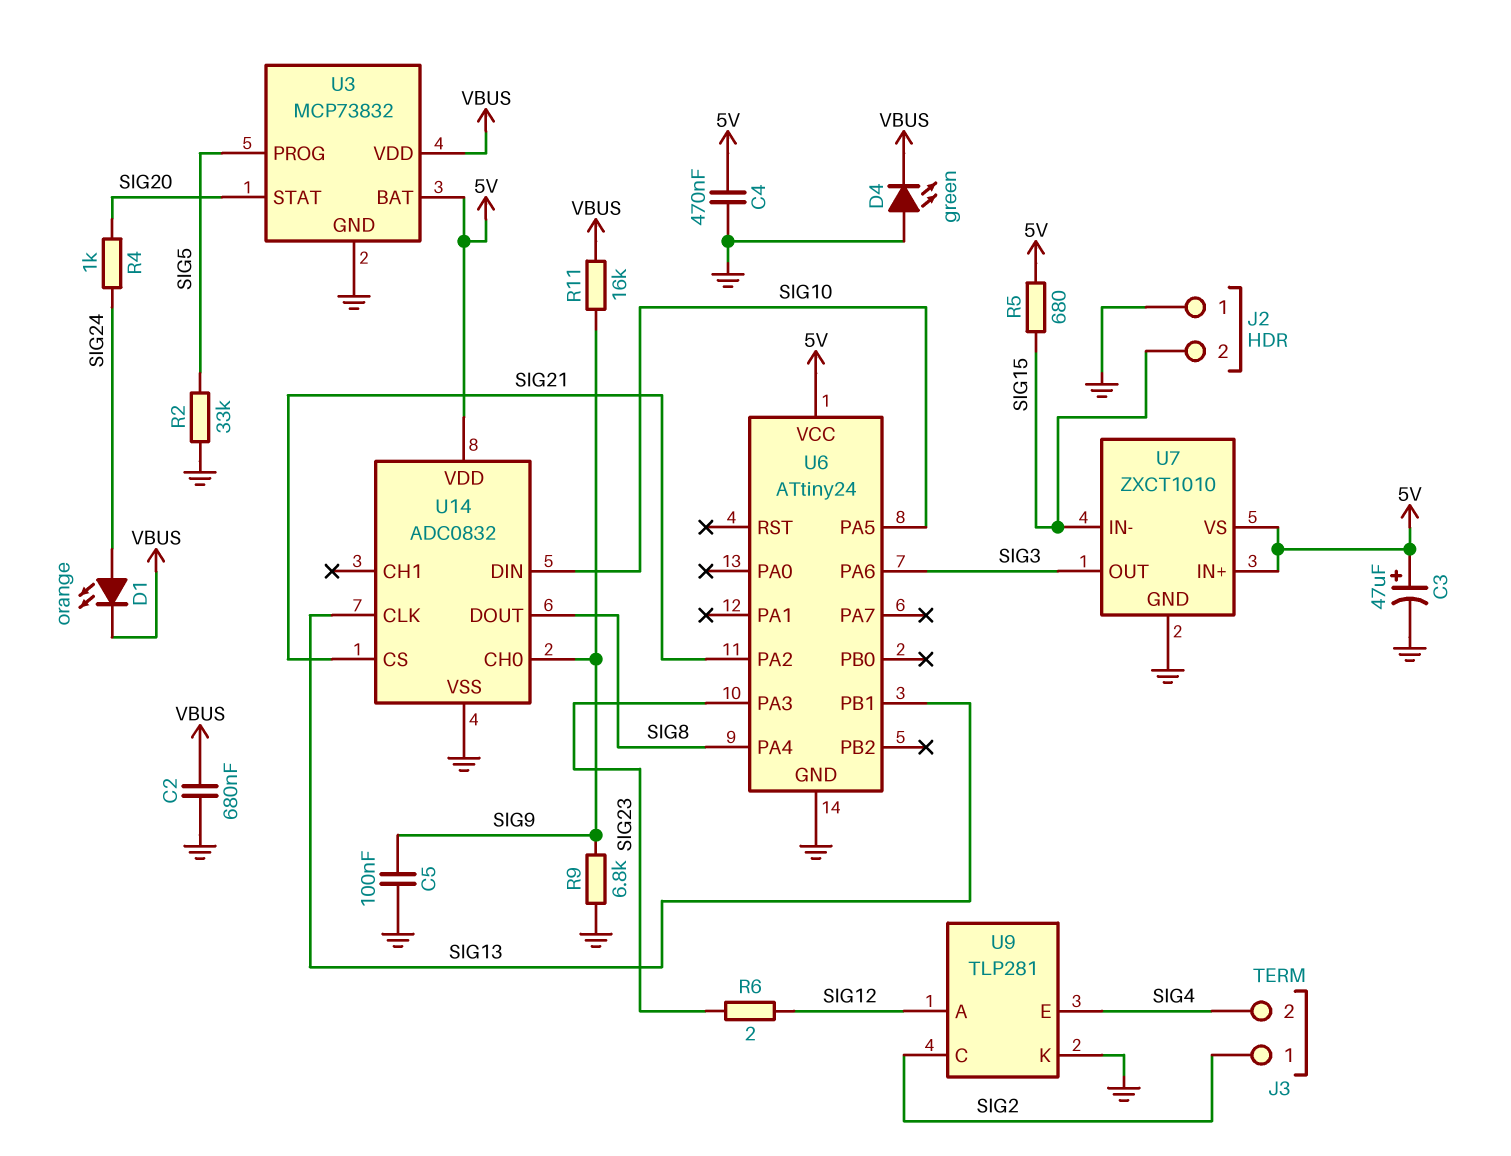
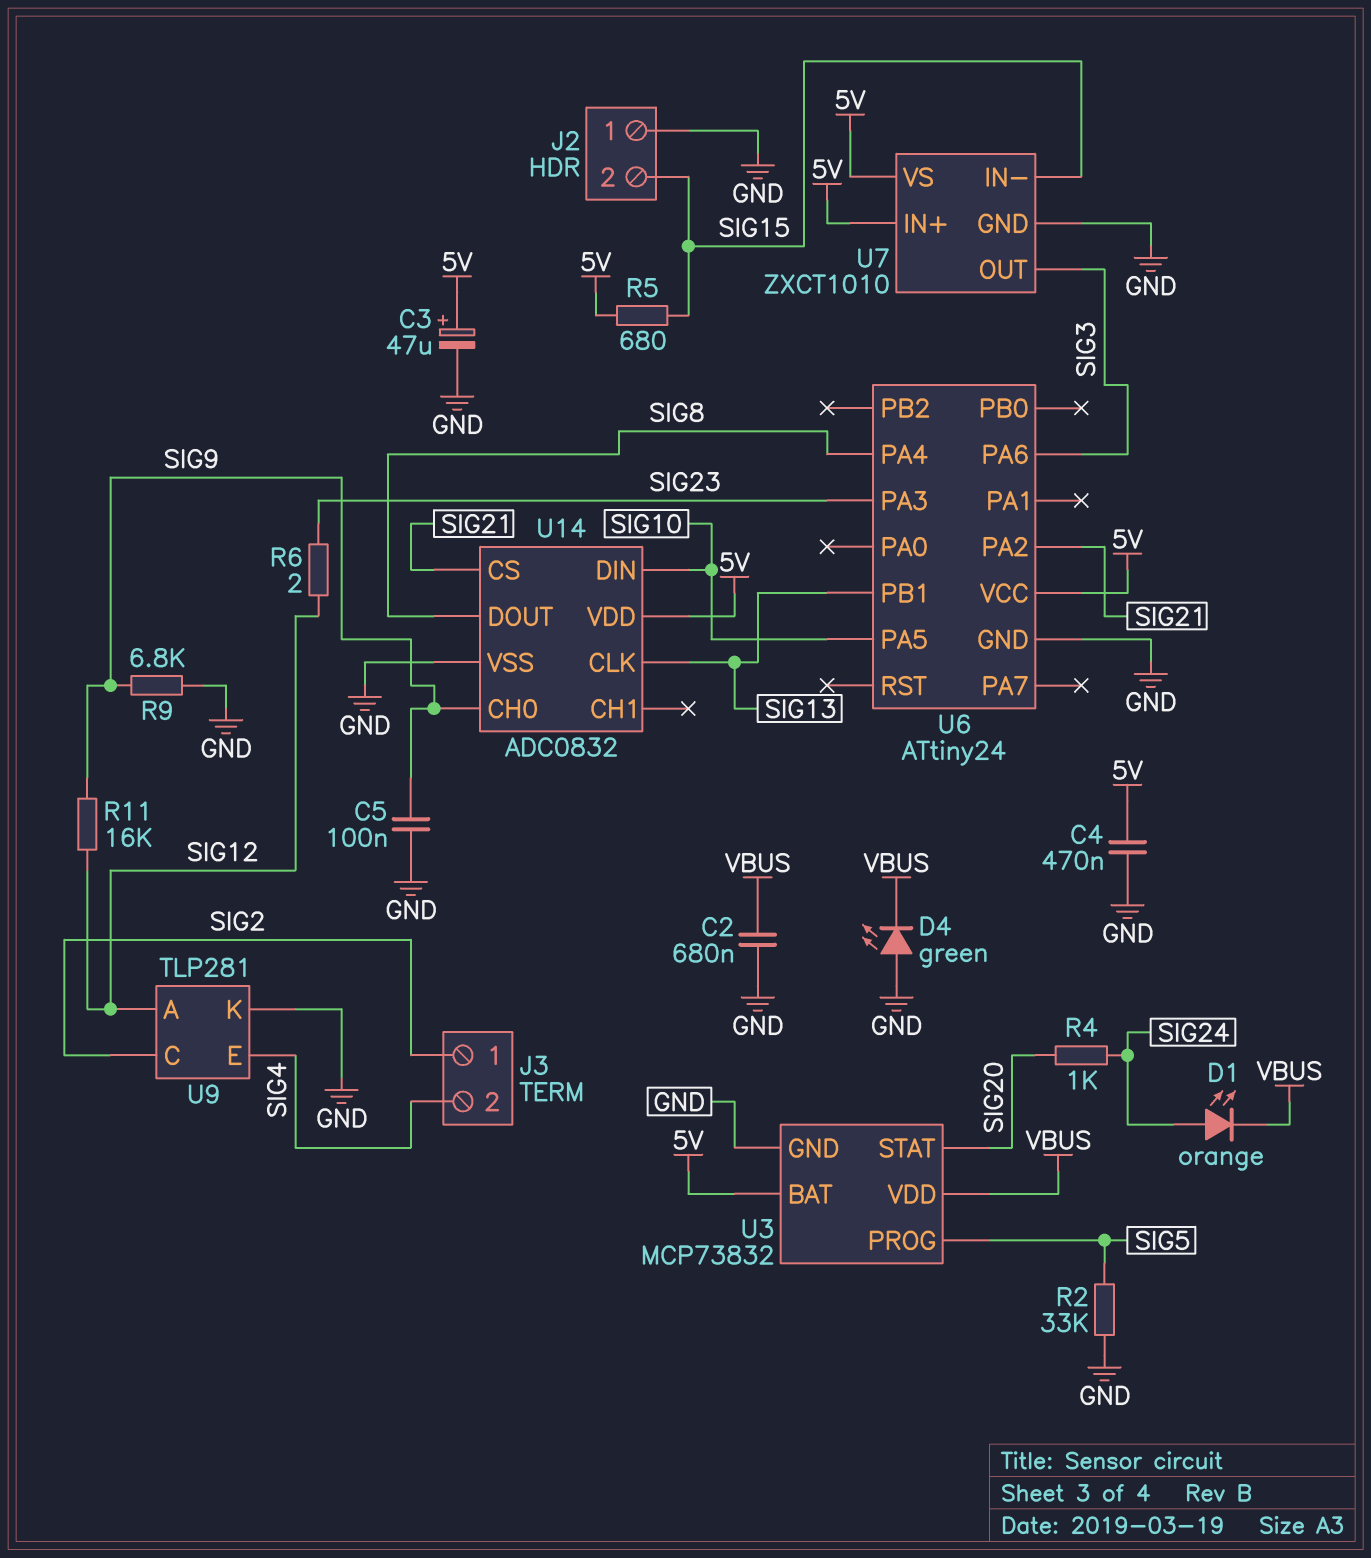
R11: 16k (SIG9, VBUS) -> 16k (SIG9, SIG12)

